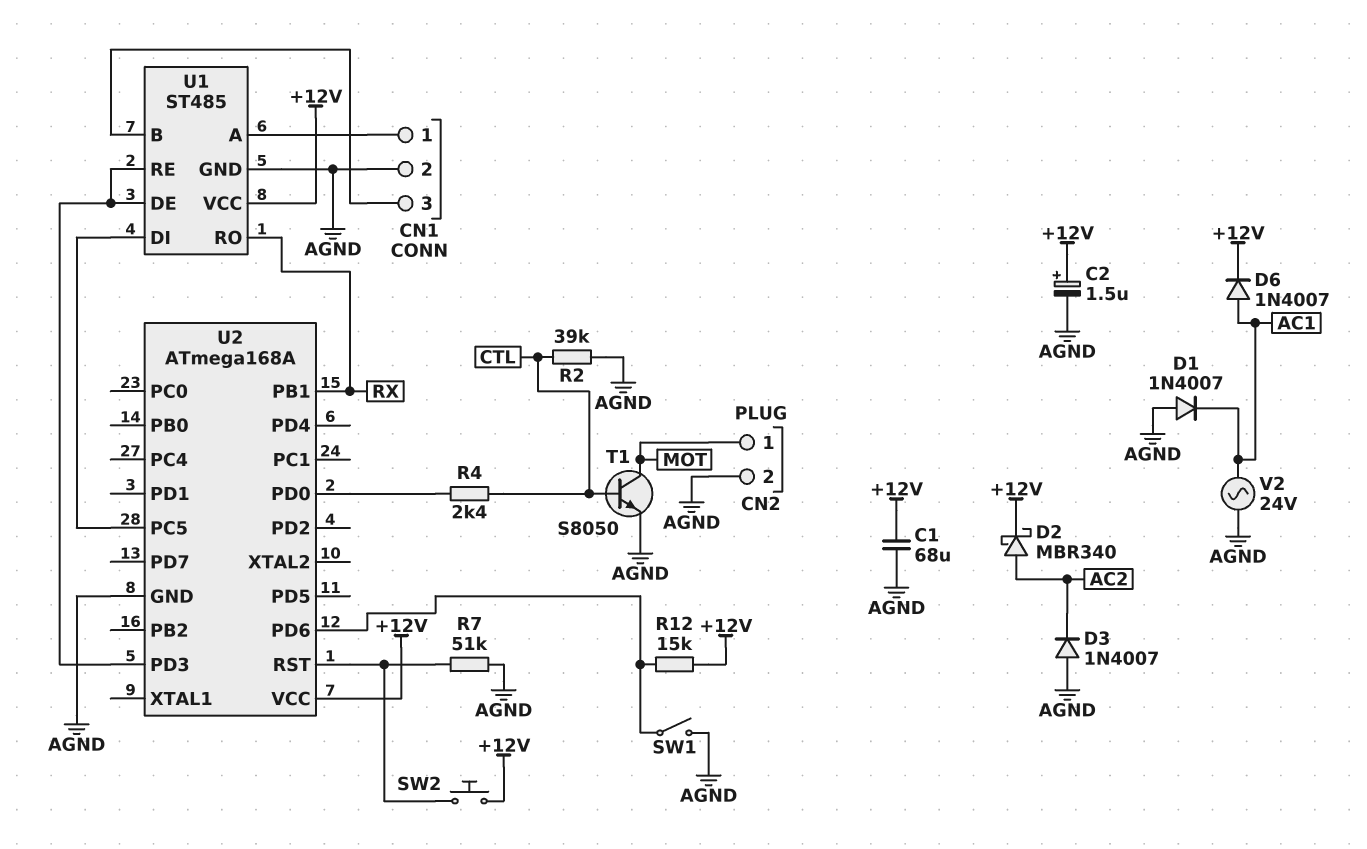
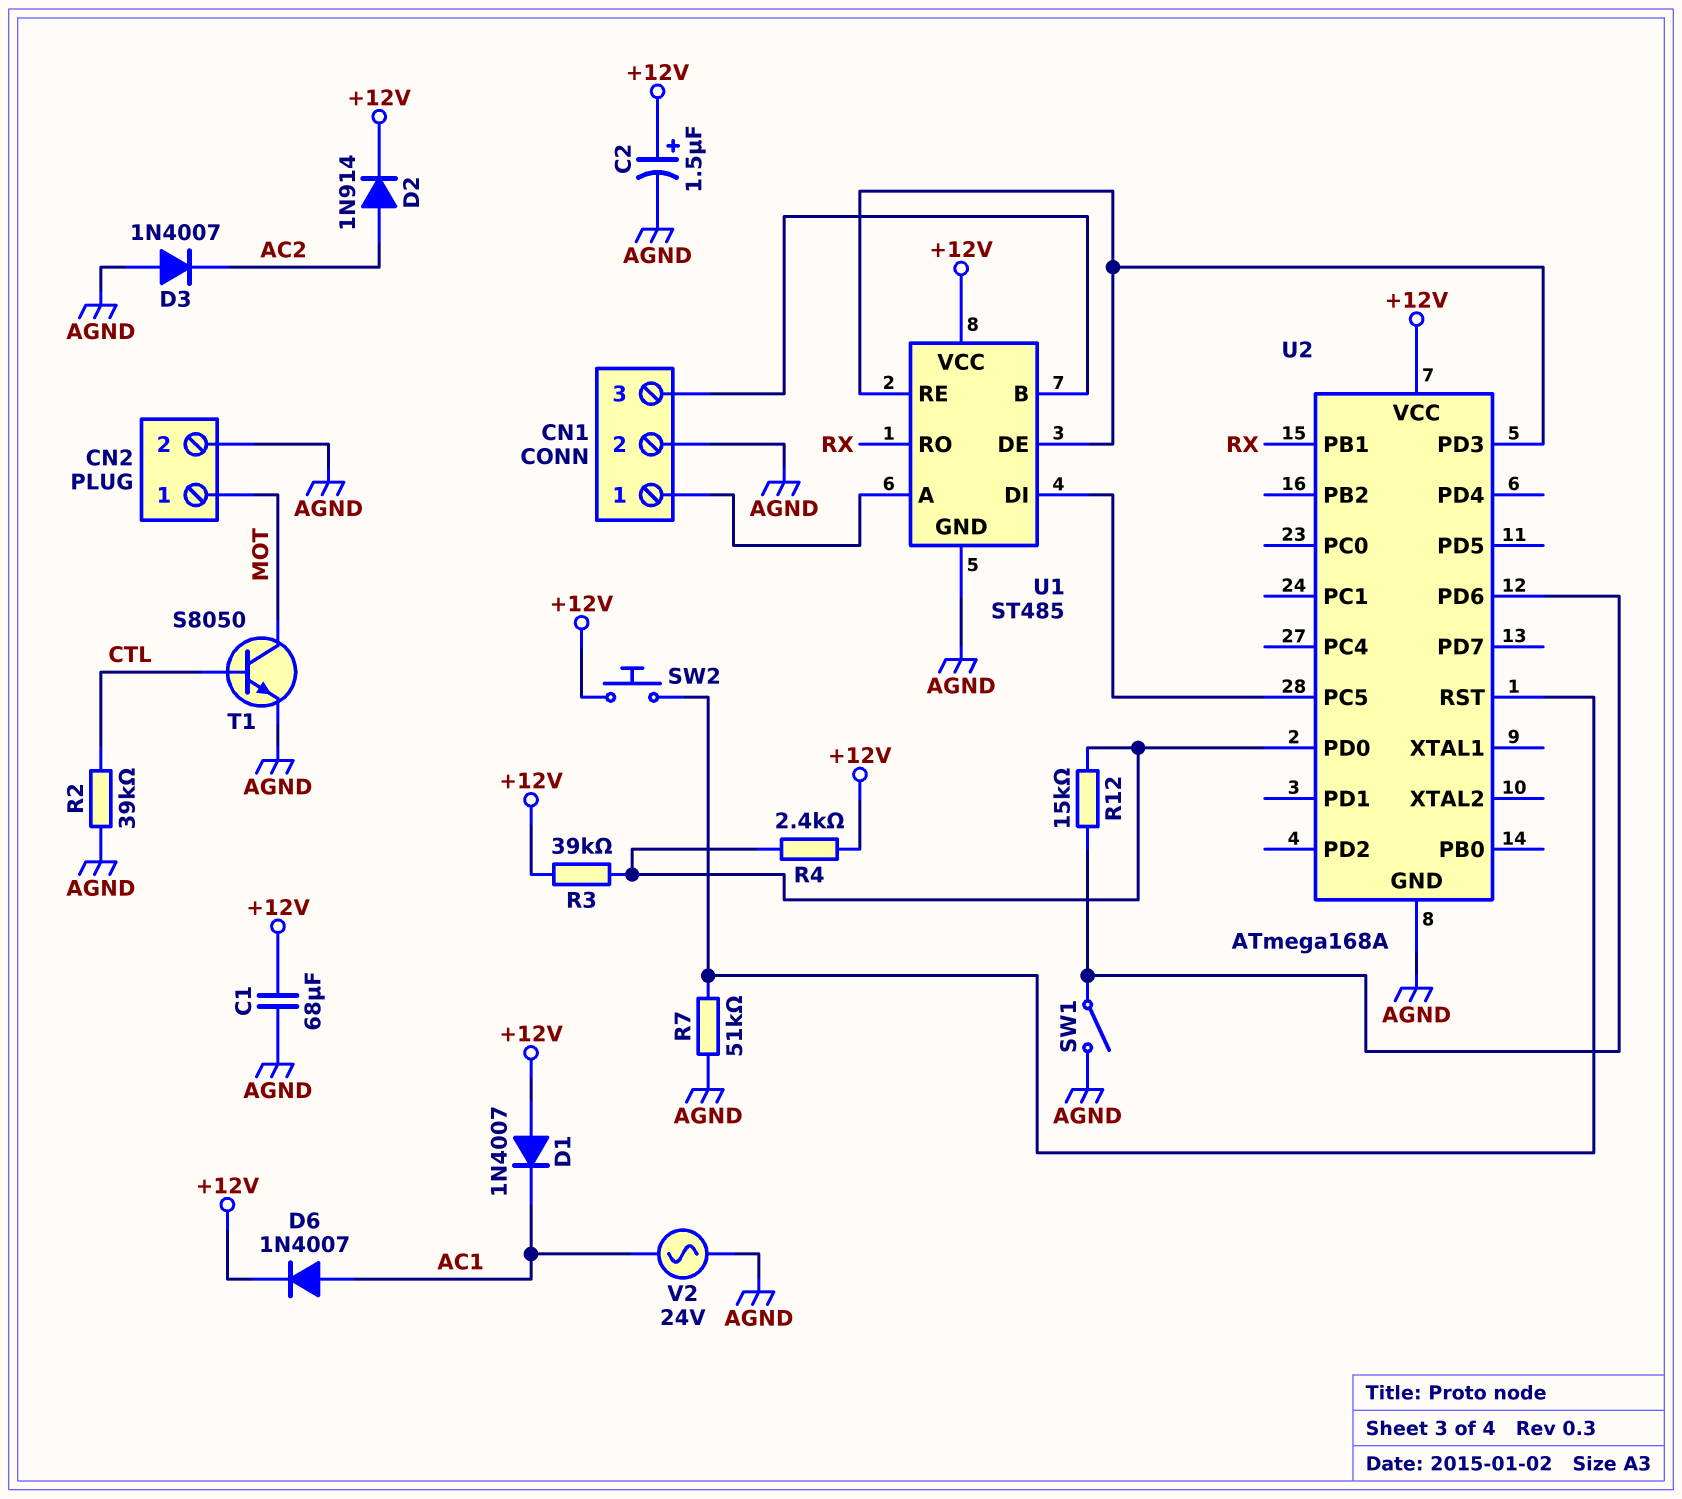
D1: diode 1N4007 (A AGND, K AC1) -> diode 1N4007 (A +12V, K AC1)
D2: schottky MBR340 (A AC2, K +12V) -> diode 1N914 (A AC2, K +12V)
R3: none -> 39k (+12V, U2/PD0)
R4: 2.4k (CTL, U2/PD0) -> 2.4k (+12V, U2/PD0)
R12: 15k (+12V, U2/PD6) -> 15k (U2/PD0, U2/PD6)

